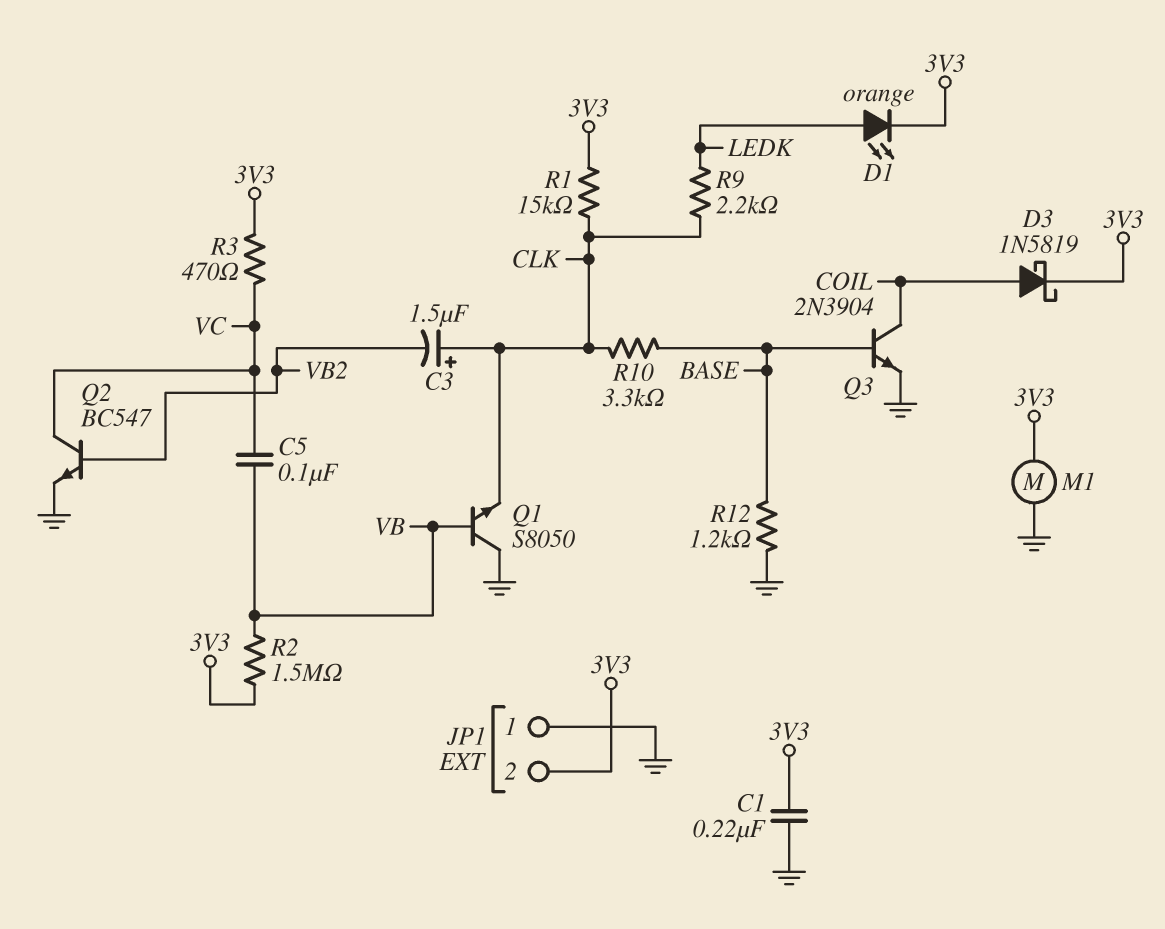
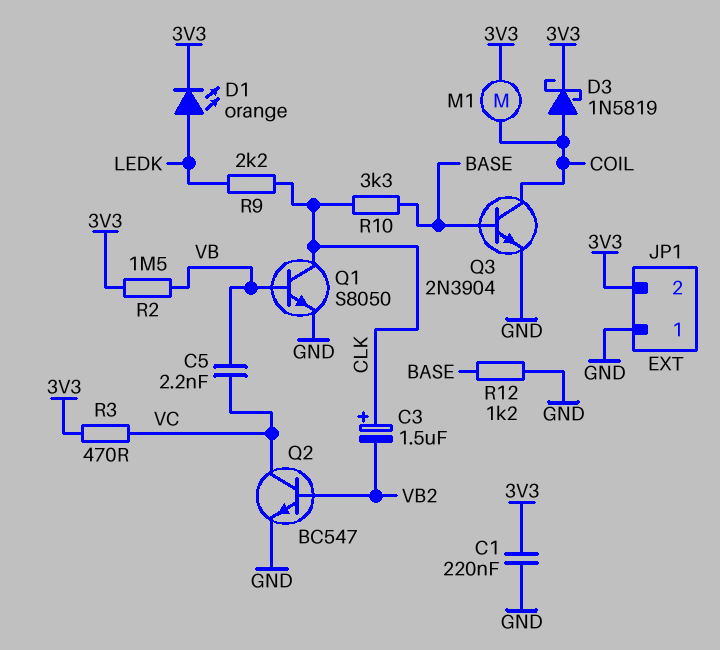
C5: 100nF (VB, VC) -> 2.2nF (VB, VC)
M1: motor (3V3, GND) -> motor (3V3, COIL)
Q1: NPN S8050 (B VB, C GND, E CLK) -> NPN S8050 (B VB, C CLK, E GND)
R1: 15k (3V3, CLK) -> none

